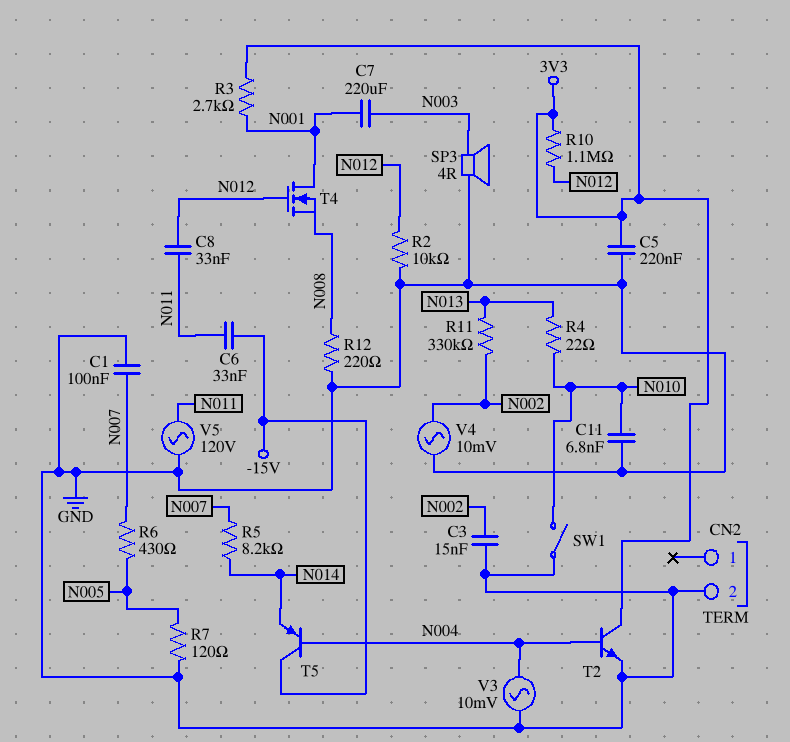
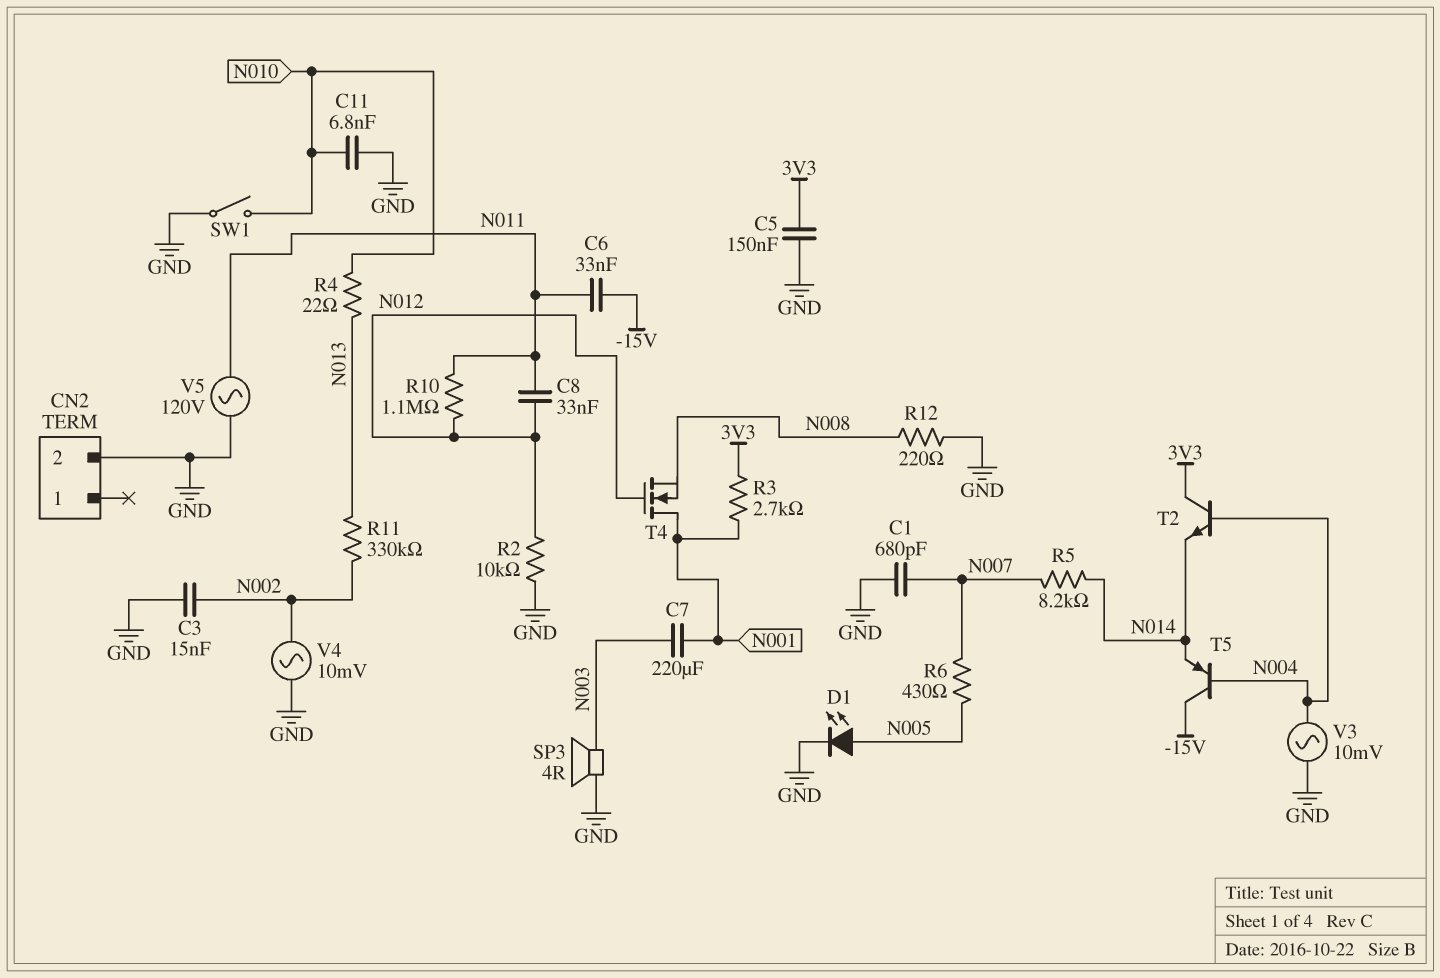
C1: 100nF (GND, N007) -> 680pF (GND, N007)
C5: 220nF (3V3, GND) -> 150nF (3V3, GND)
D1: none -> LED (A N005, K GND)
R7: 120 (GND, N005) -> none
R10: 1.1M (3V3, N012) -> 1.1M (N011, N012)
T2: NPN (B N004, C 3V3, E GND) -> NPN (B N004, C 3V3, E N014)

